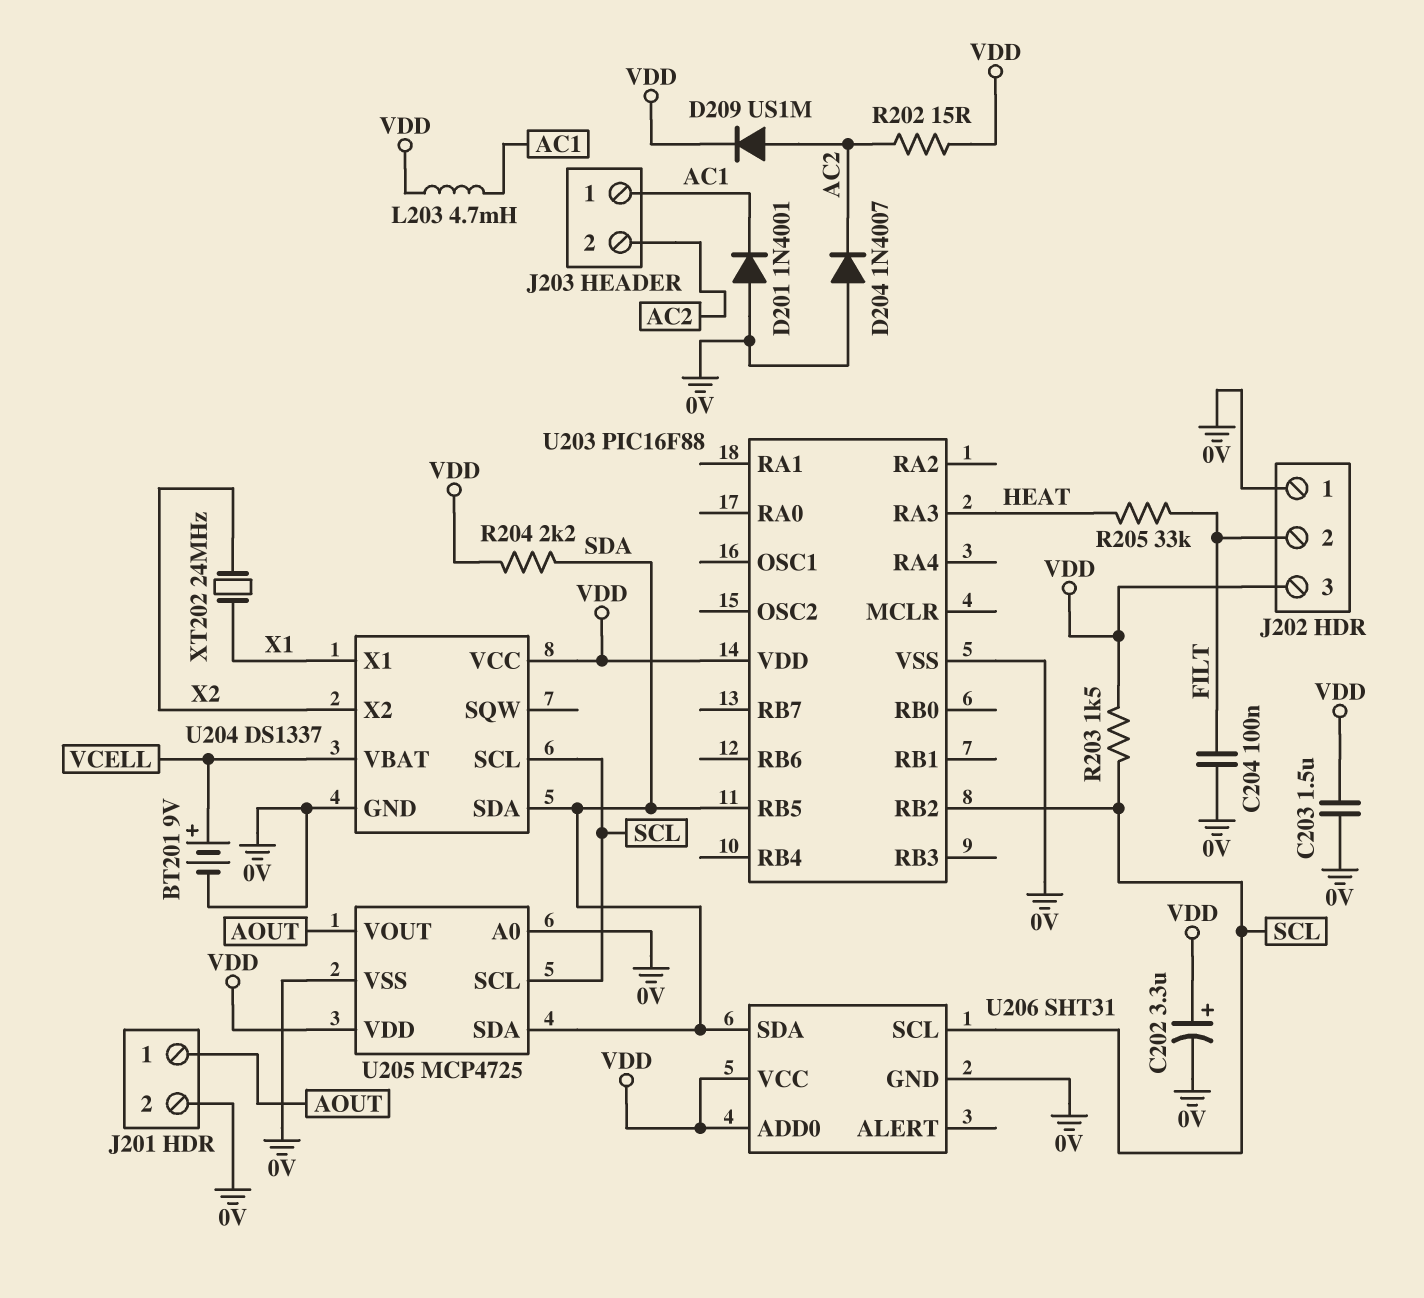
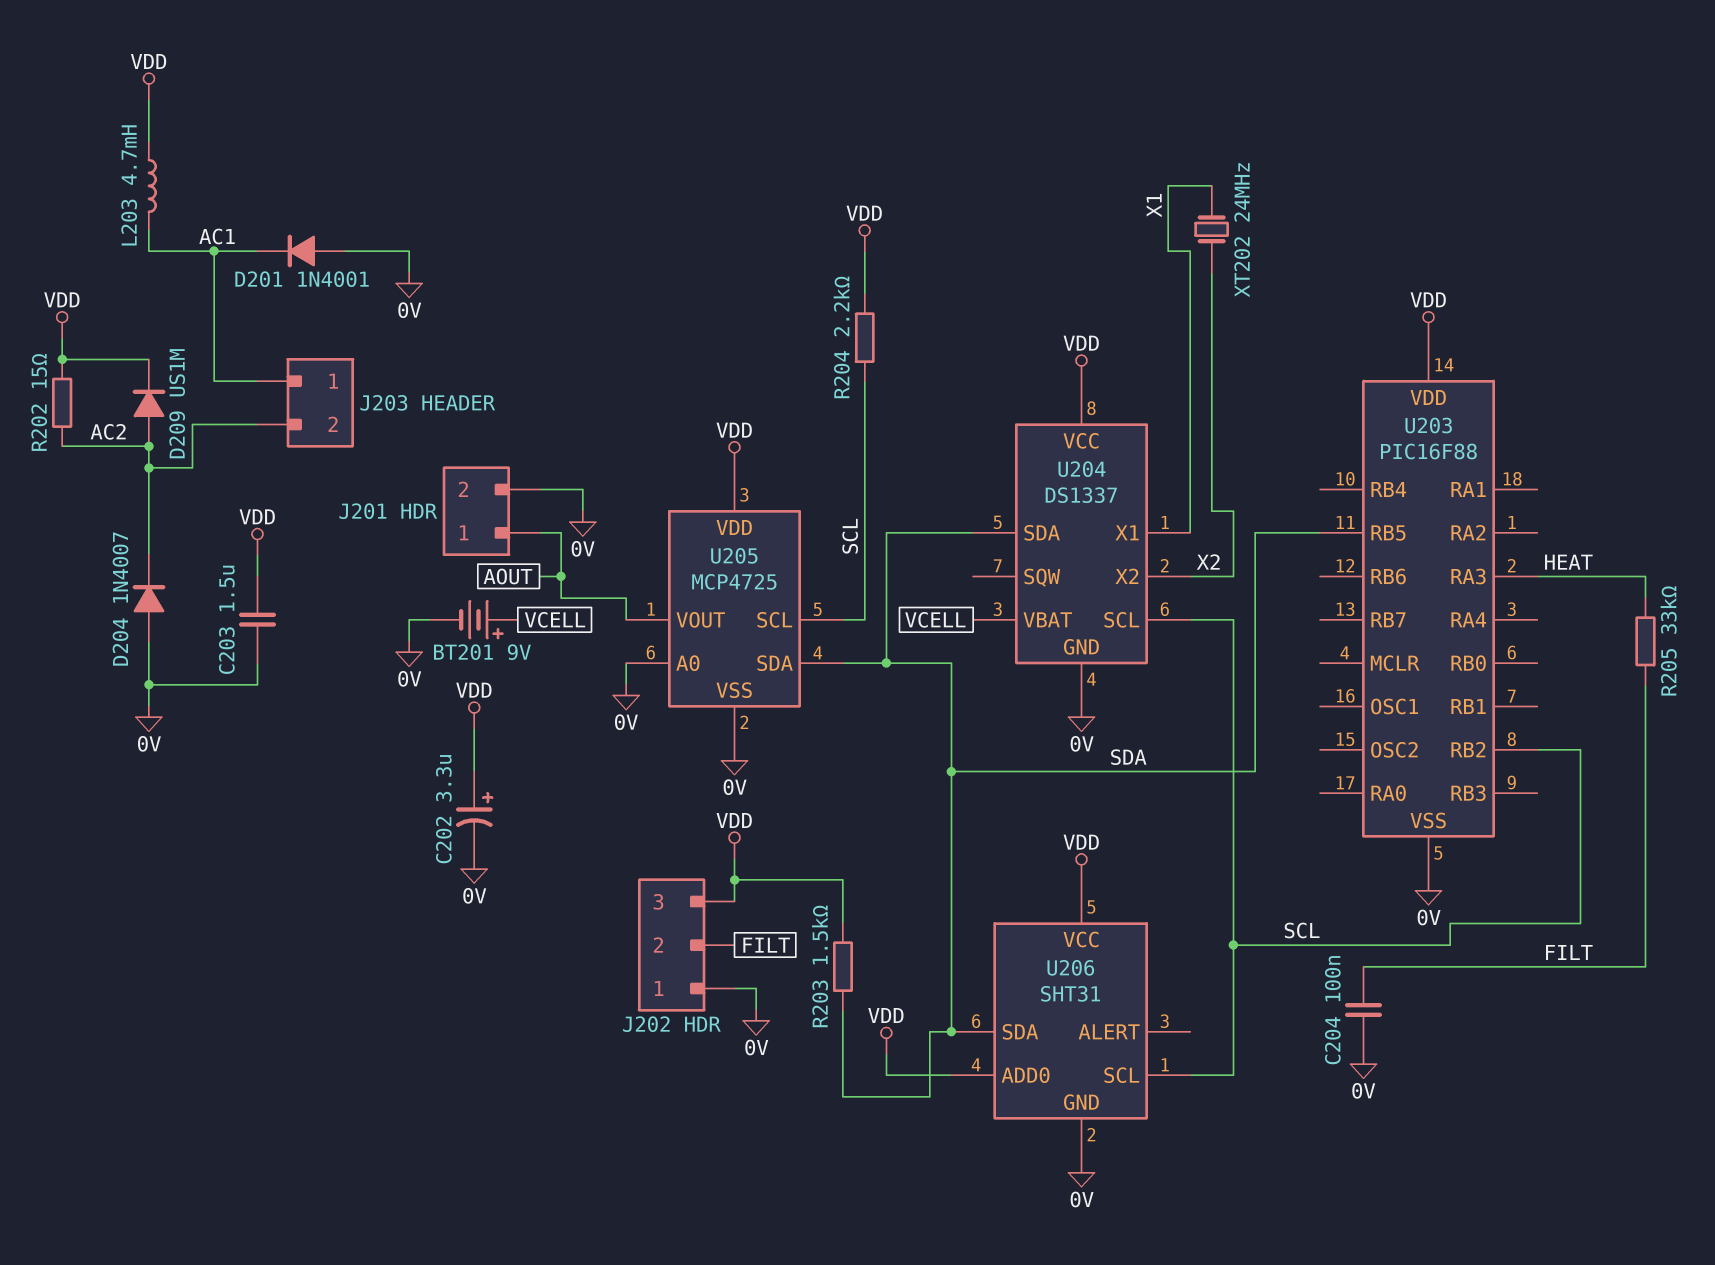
R203: 1.5k (SCL, VDD) -> 1.5k (SDA, VDD)
R204: 2.2k (SDA, VDD) -> 2.2k (SCL, VDD)

